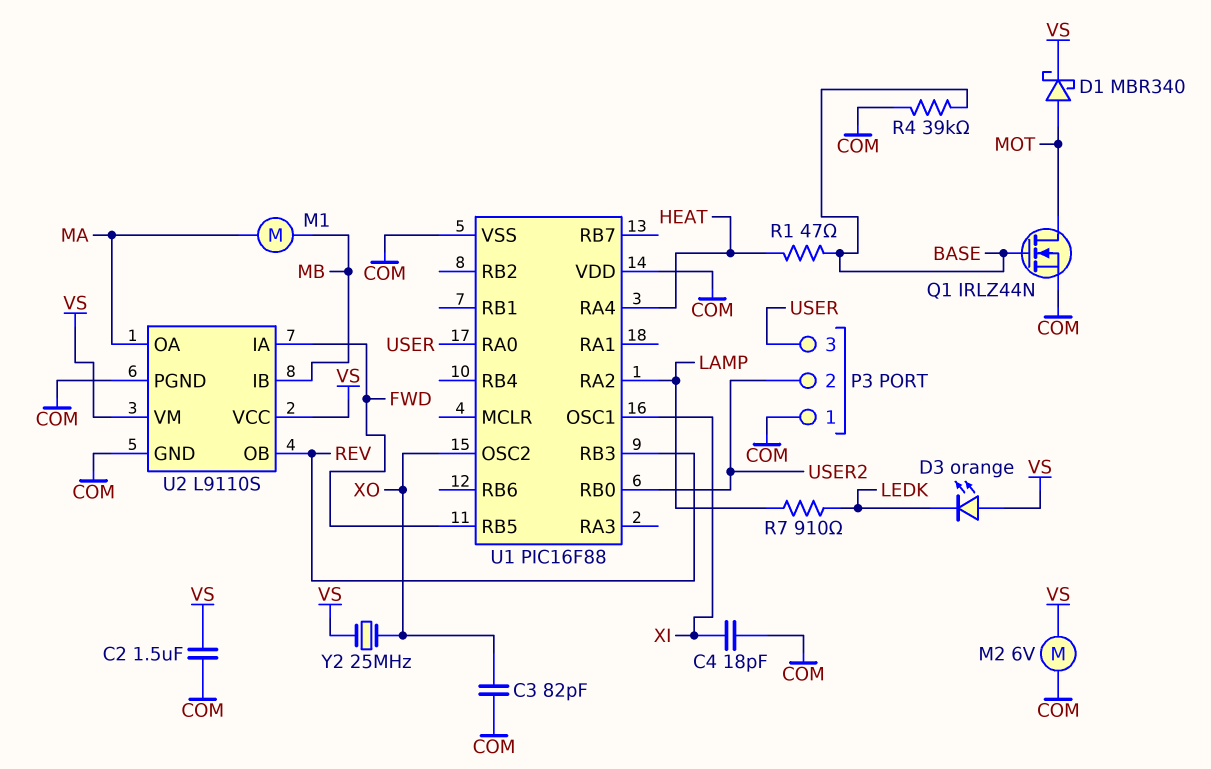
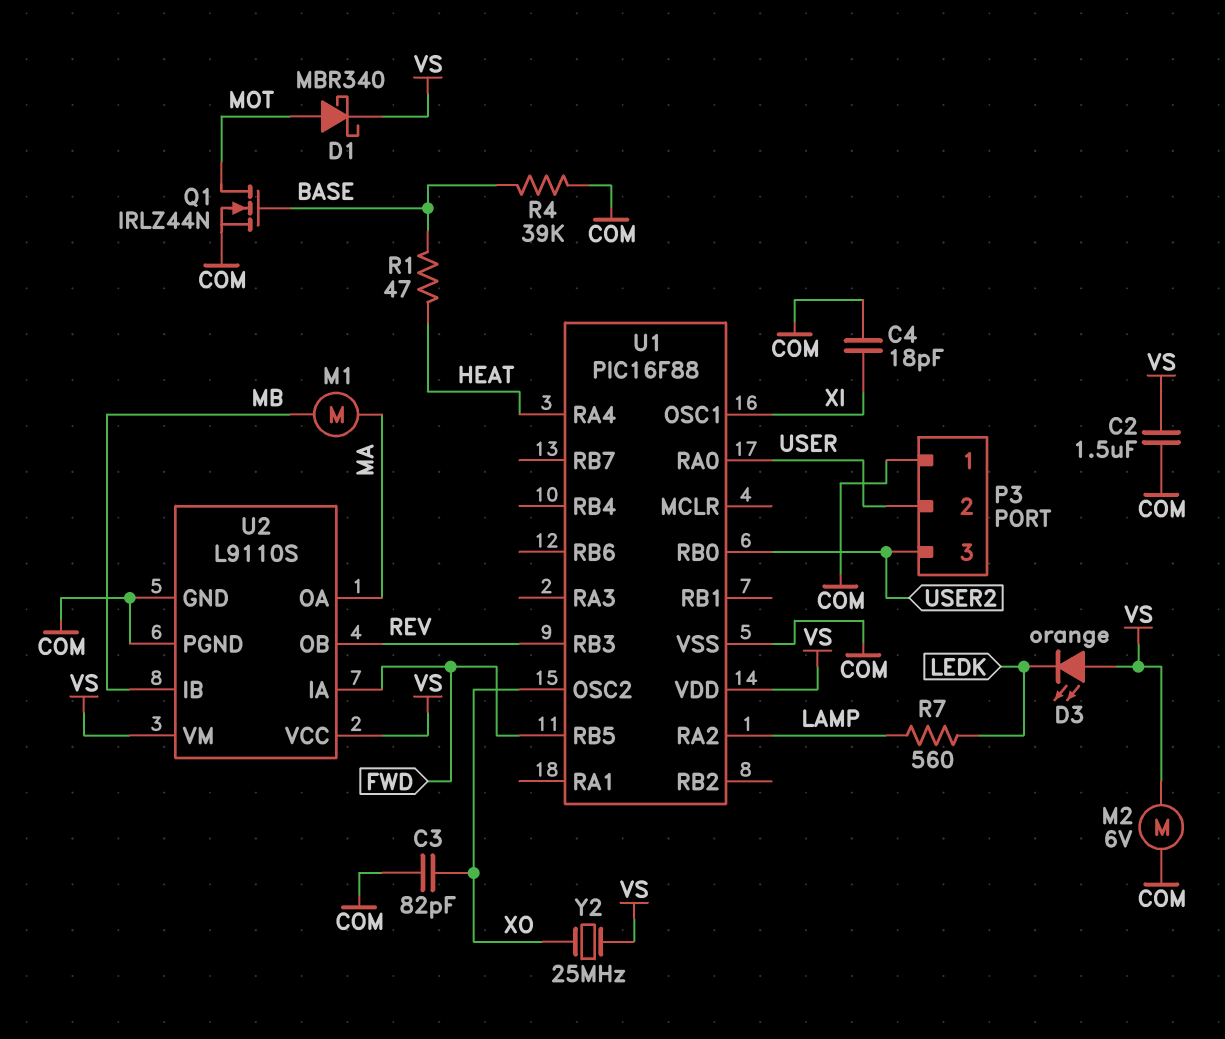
P3 pin 2: USER2 -> USER
P3 pin 3: USER -> USER2
R7: 910 (LAMP, LEDK) -> 560 (LAMP, LEDK)
U1 pin VDD: COM -> VS

